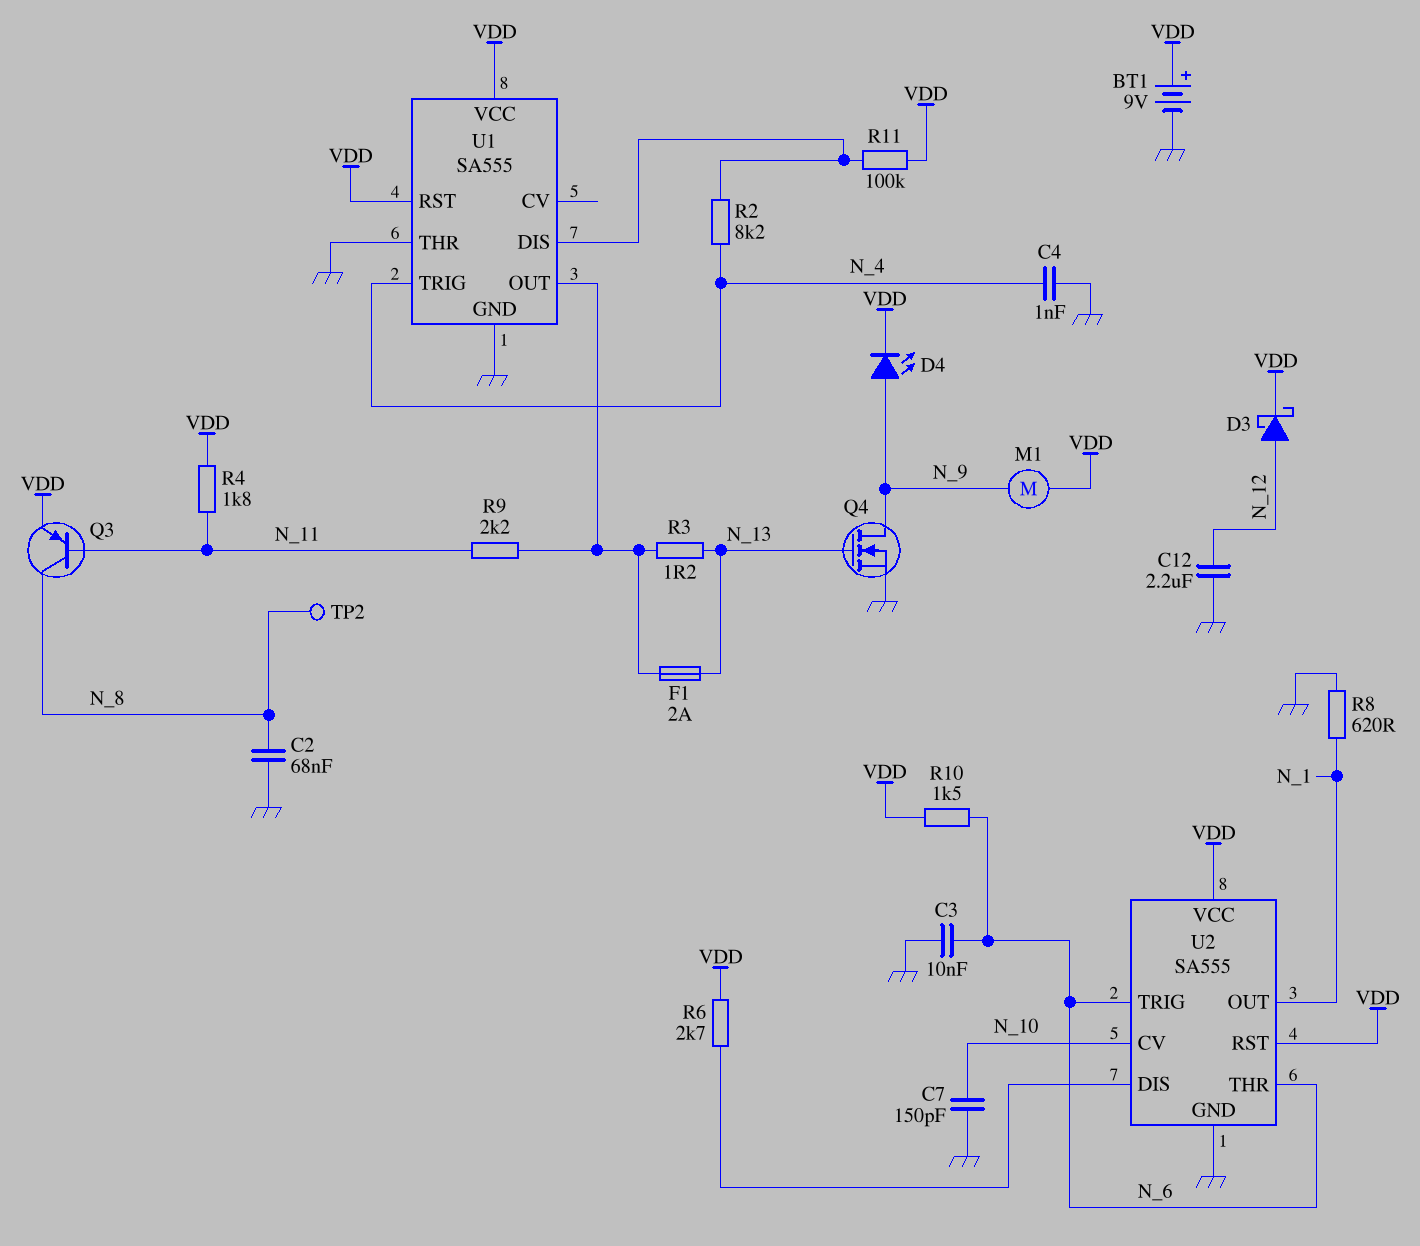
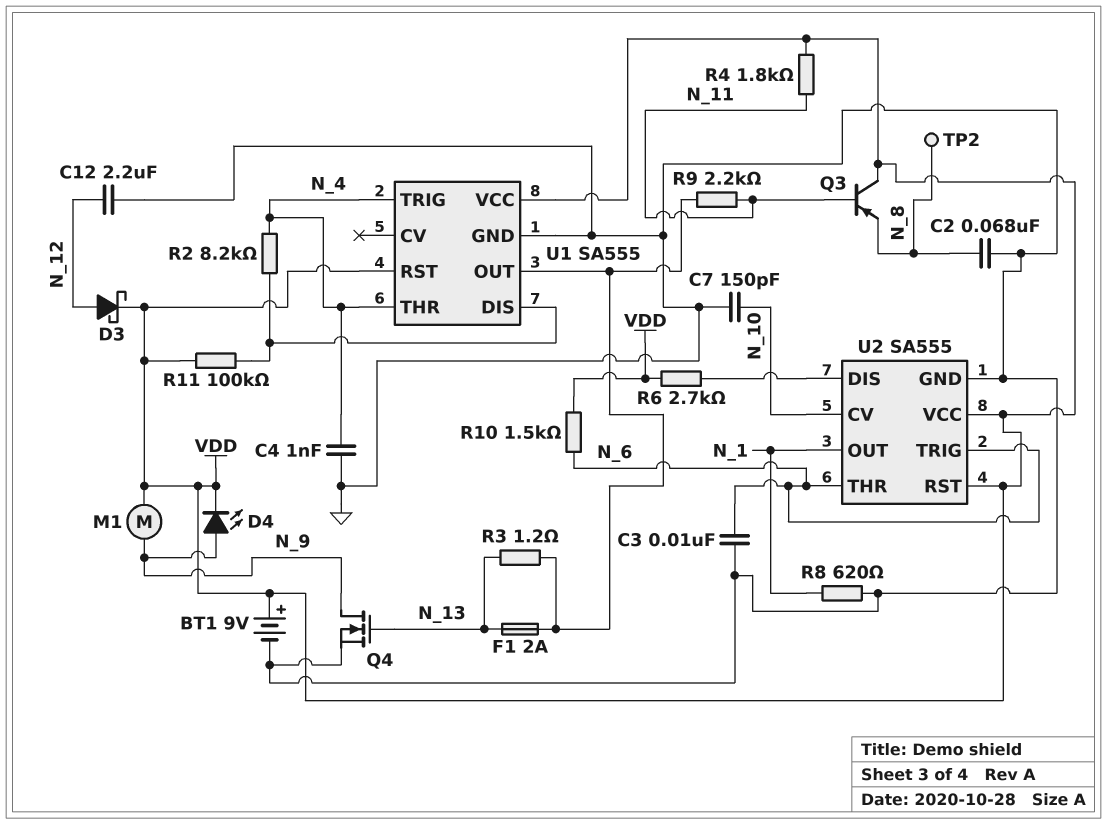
Q3: PNP (B N_11, C N_8, E VDD) -> PNP (B N_11, C VDD, E N_8)
U1 pin THR: GND -> N_4

